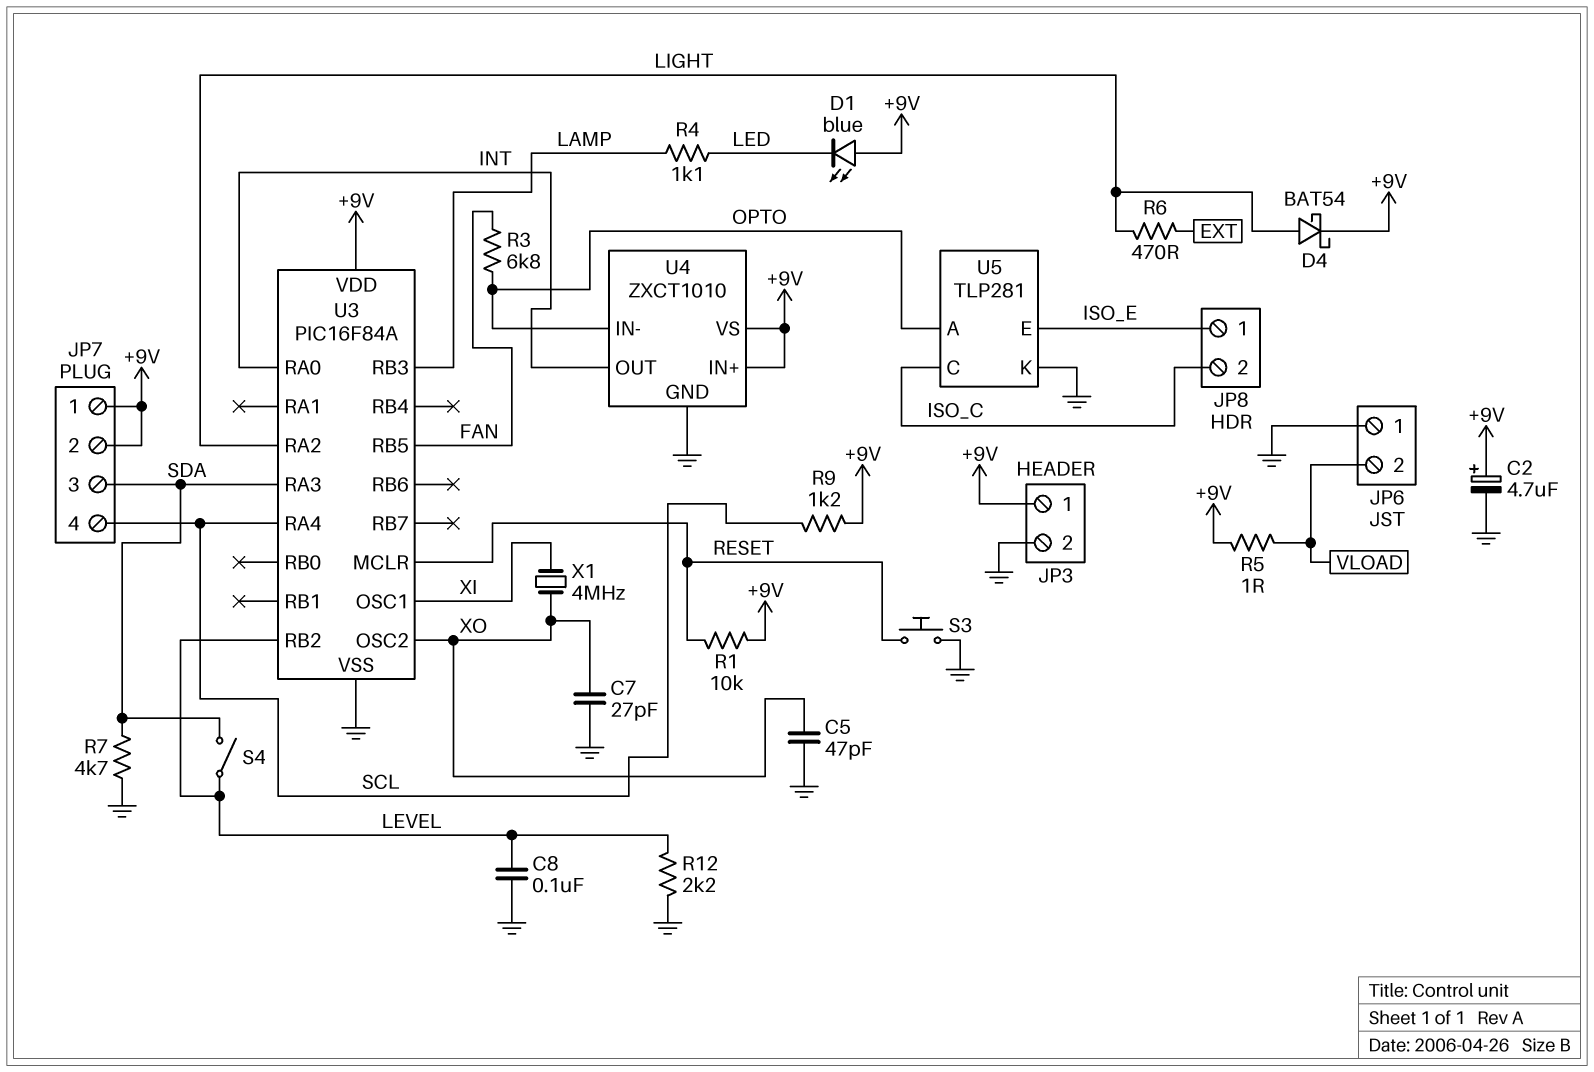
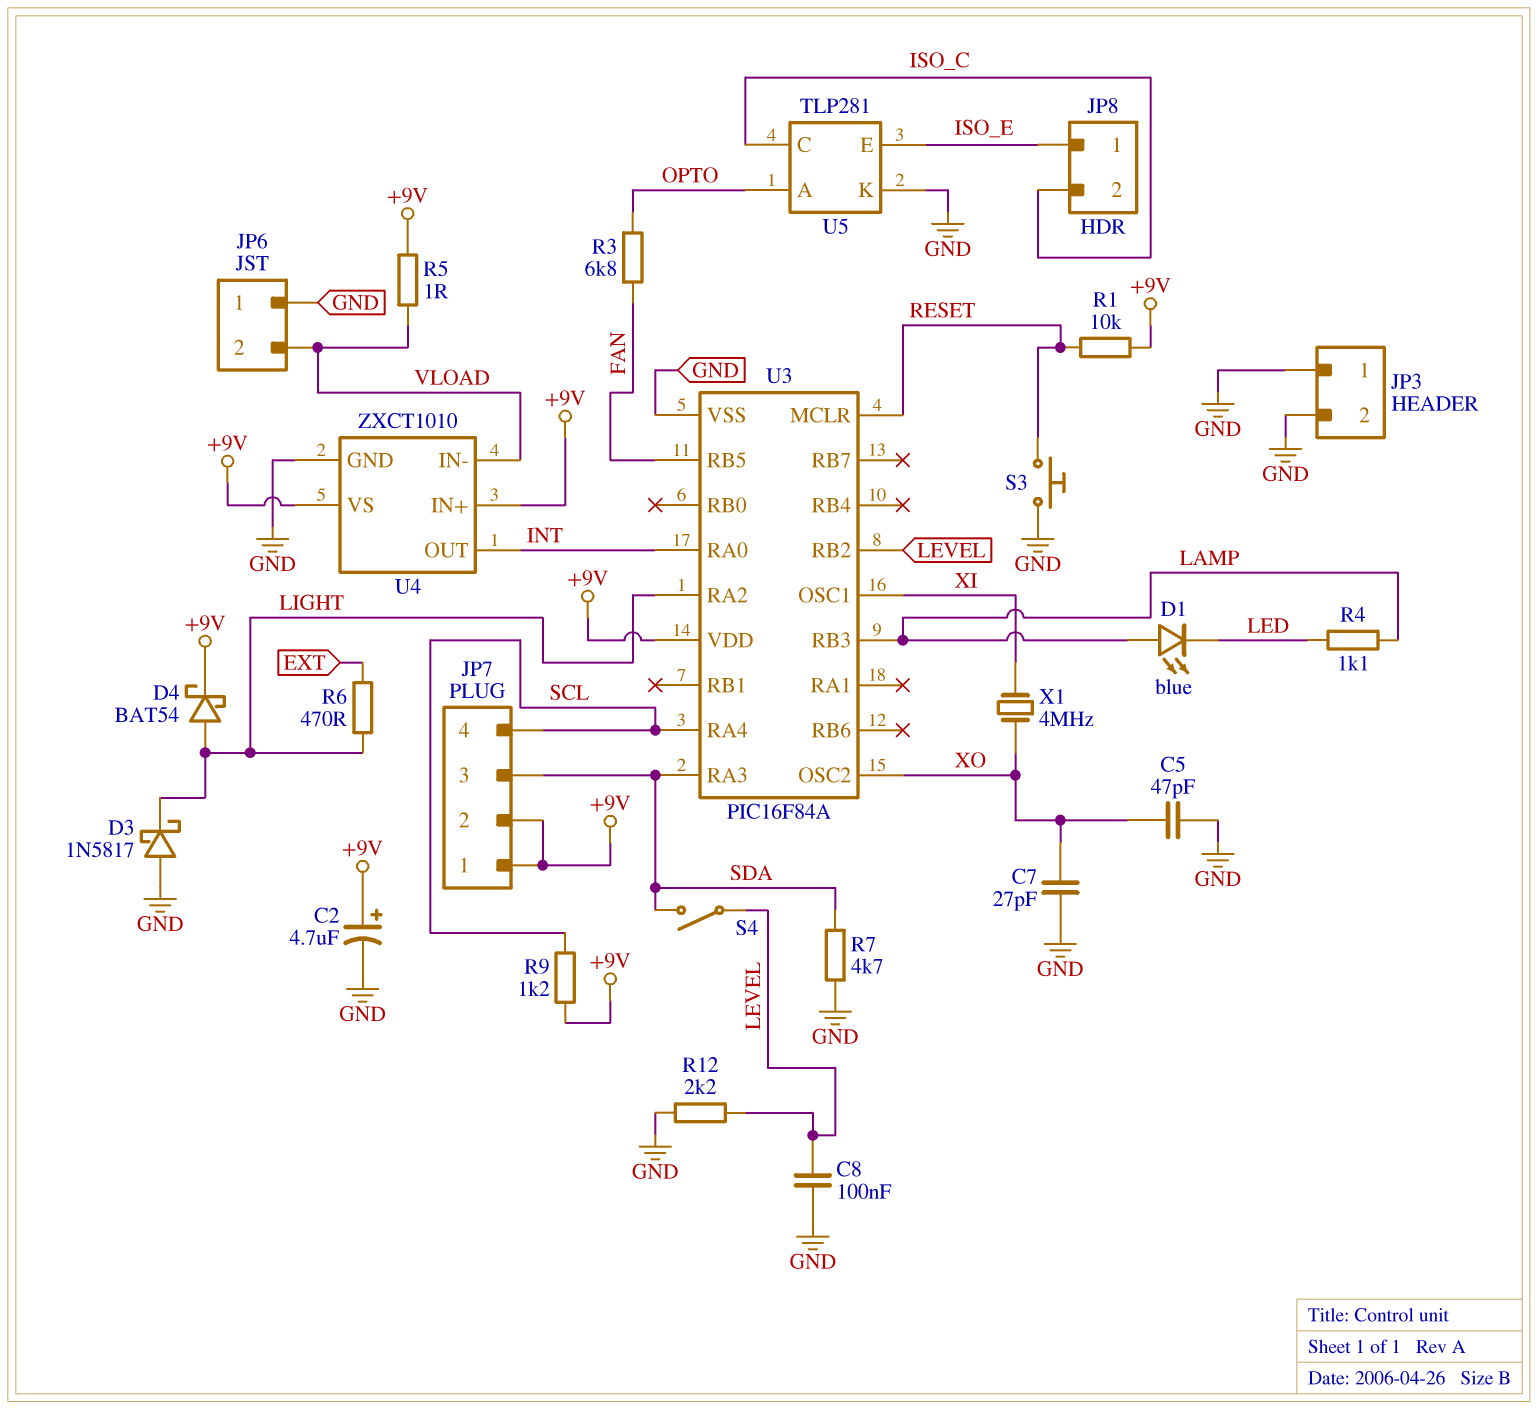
D1: LED blue (A +9V, K LED) -> LED blue (A LAMP, K LED)
D3: none -> schottky 1N5817 (A GND, K LIGHT)
JP3 pin 1: +9V -> GND
U4 pin IN-: OPTO -> VLOAD

